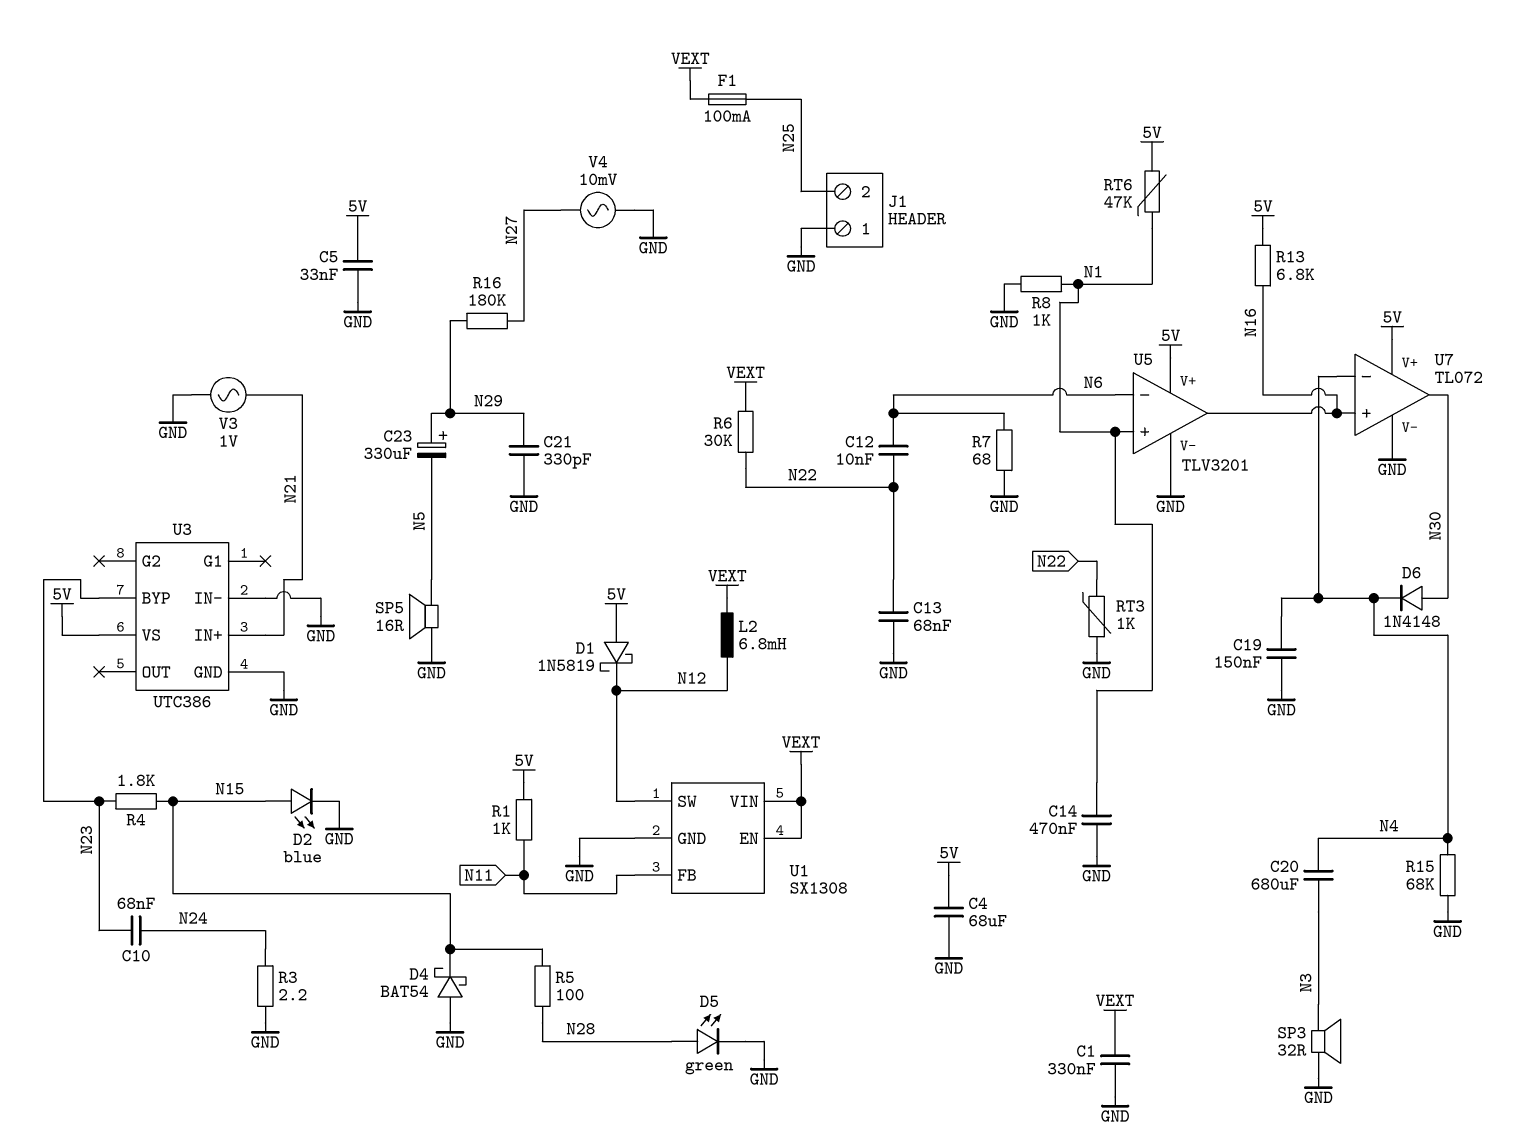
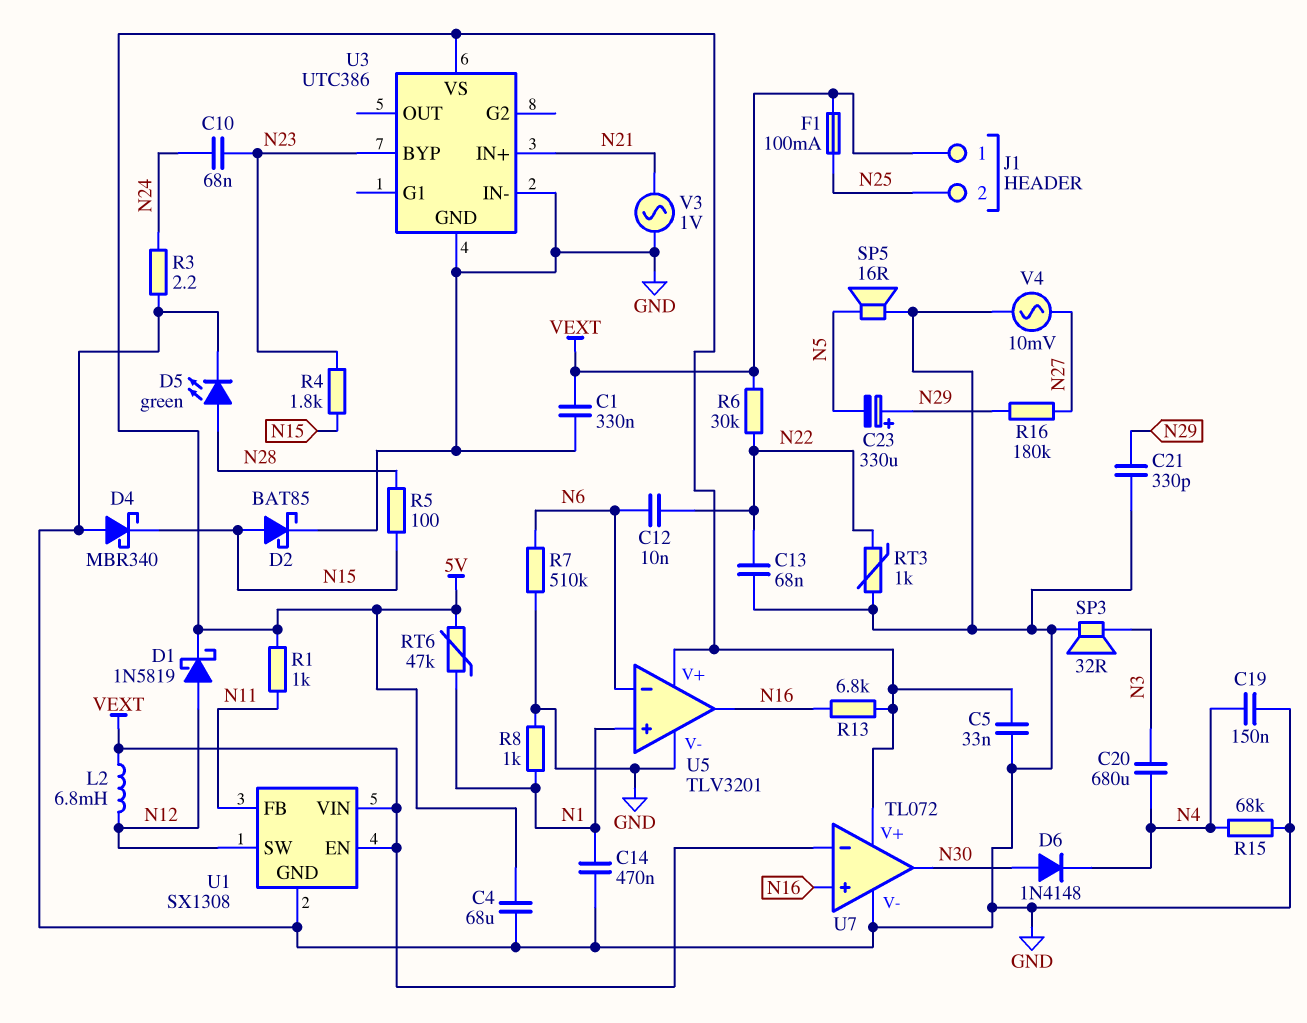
D1: schottky 1N5819 (A 5V, K N12) -> schottky 1N5819 (A N12, K 5V)
D2: LED blue (A N15, K GND) -> schottky BAT85 (A N15, K GND)
D4: schottky BAT54 (A GND, K N15) -> schottky MBR340 (A GND, K N15)
J1 pin 1: GND -> VEXT
R7: 68 (GND, N6) -> 510k (GND, N6)
U7 pin in-: N4 -> VEXT

